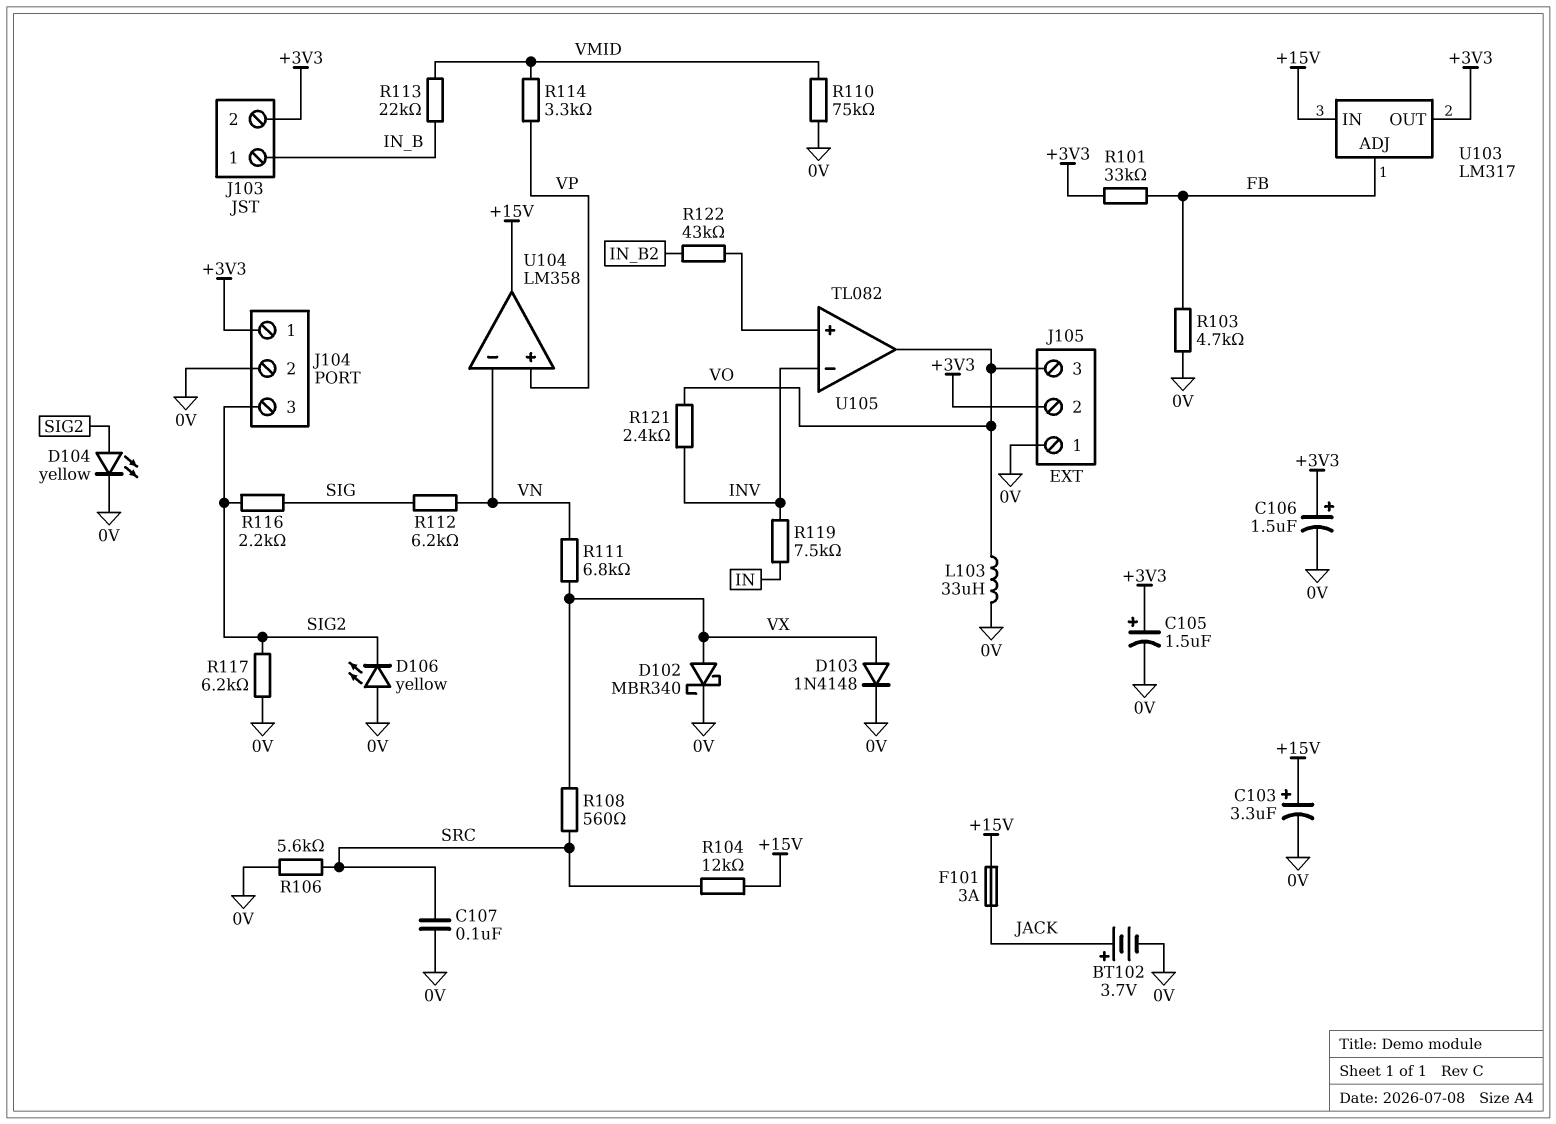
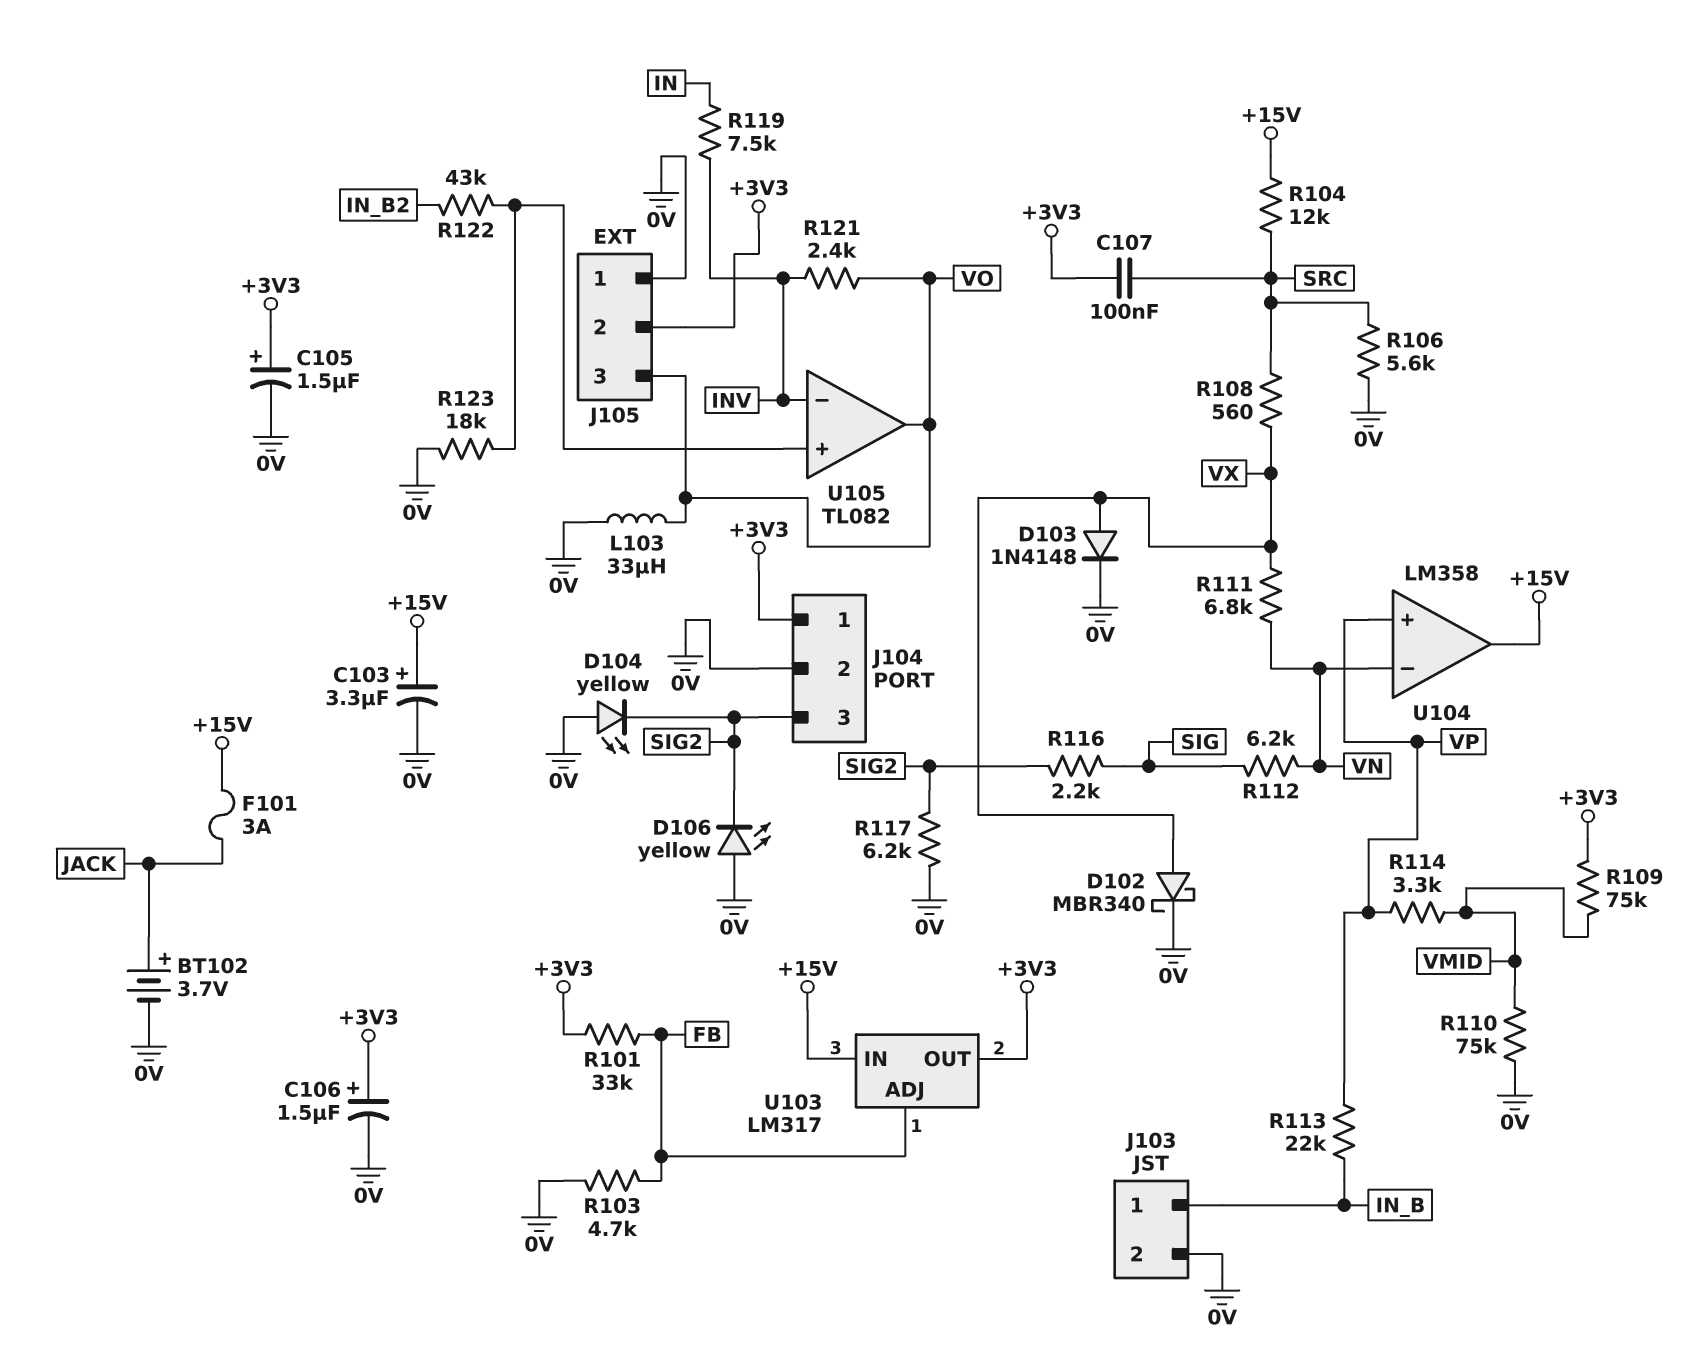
C107: 100nF (0V, SRC) -> 100nF (+3V3, SRC)
D104: LED yellow (A SIG2, K 0V) -> LED yellow (A 0V, K SIG2)
J103 pin 2: +3V3 -> 0V
R109: none -> 75k (+3V3, VMID)
R113: 22k (IN_B, VMID) -> 22k (IN_B, VP)
R123: none -> 18k (0V, U105/in+)

